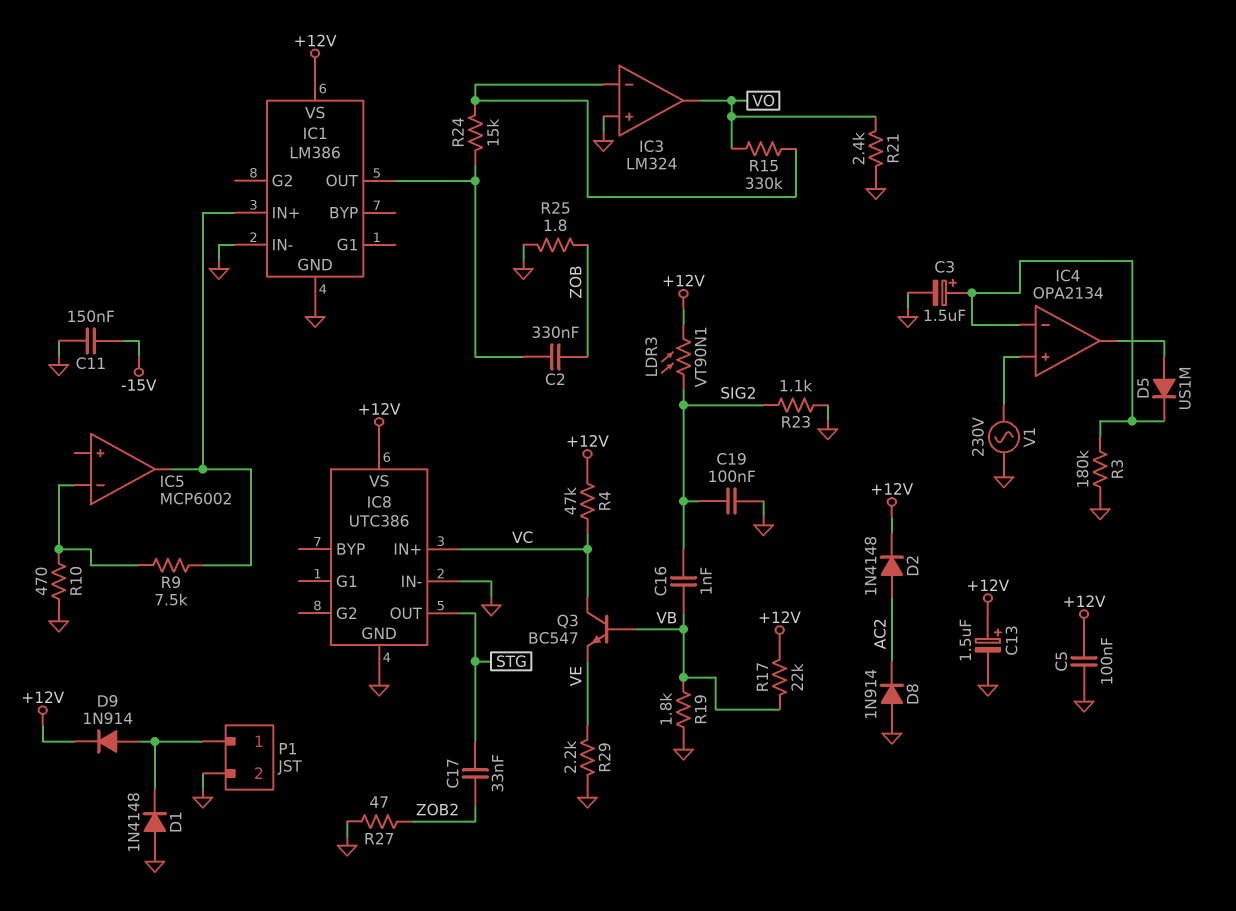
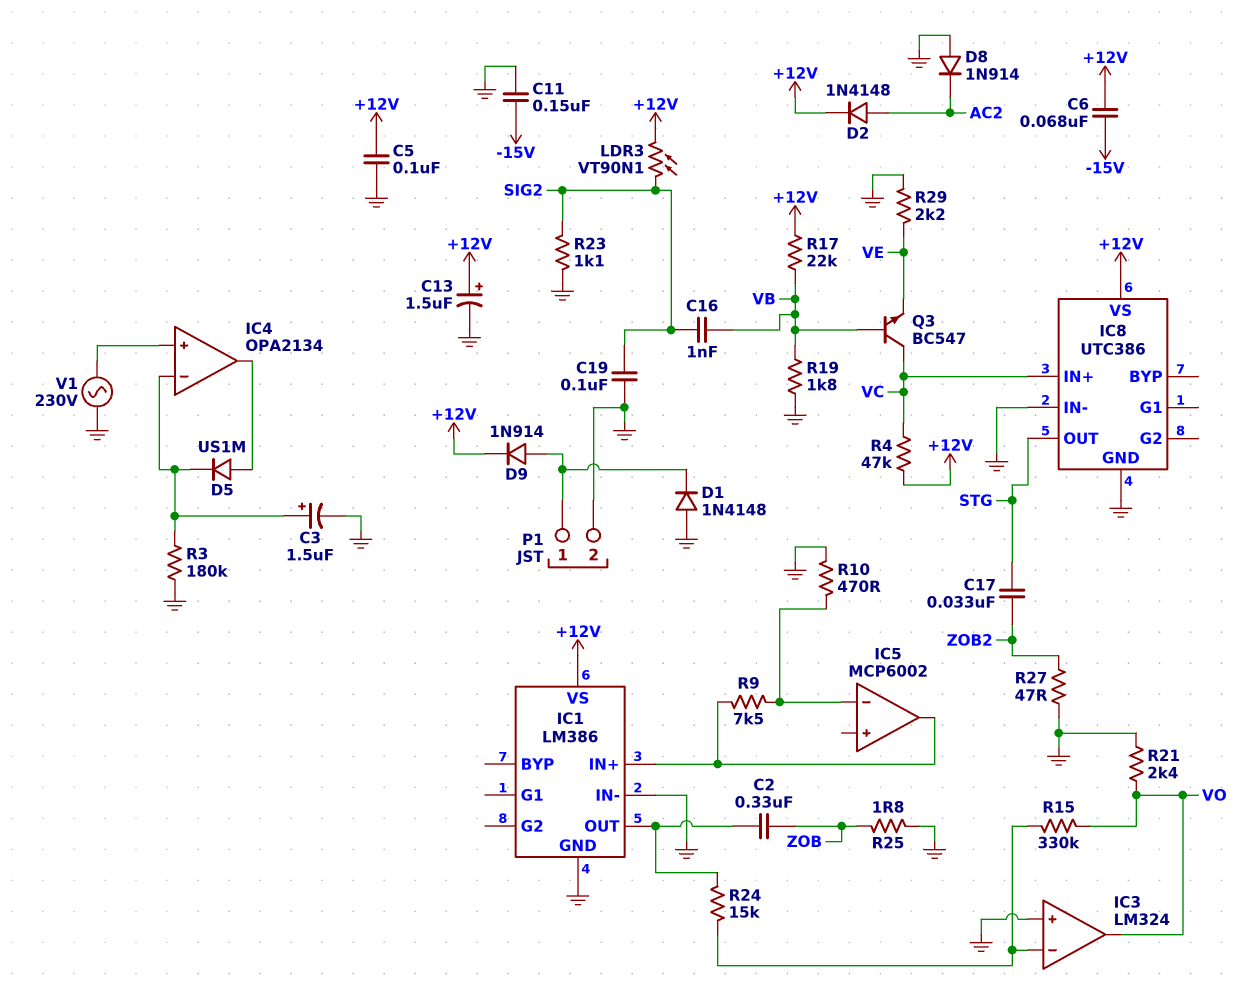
C6: none -> 68nF (+12V, -15V)

